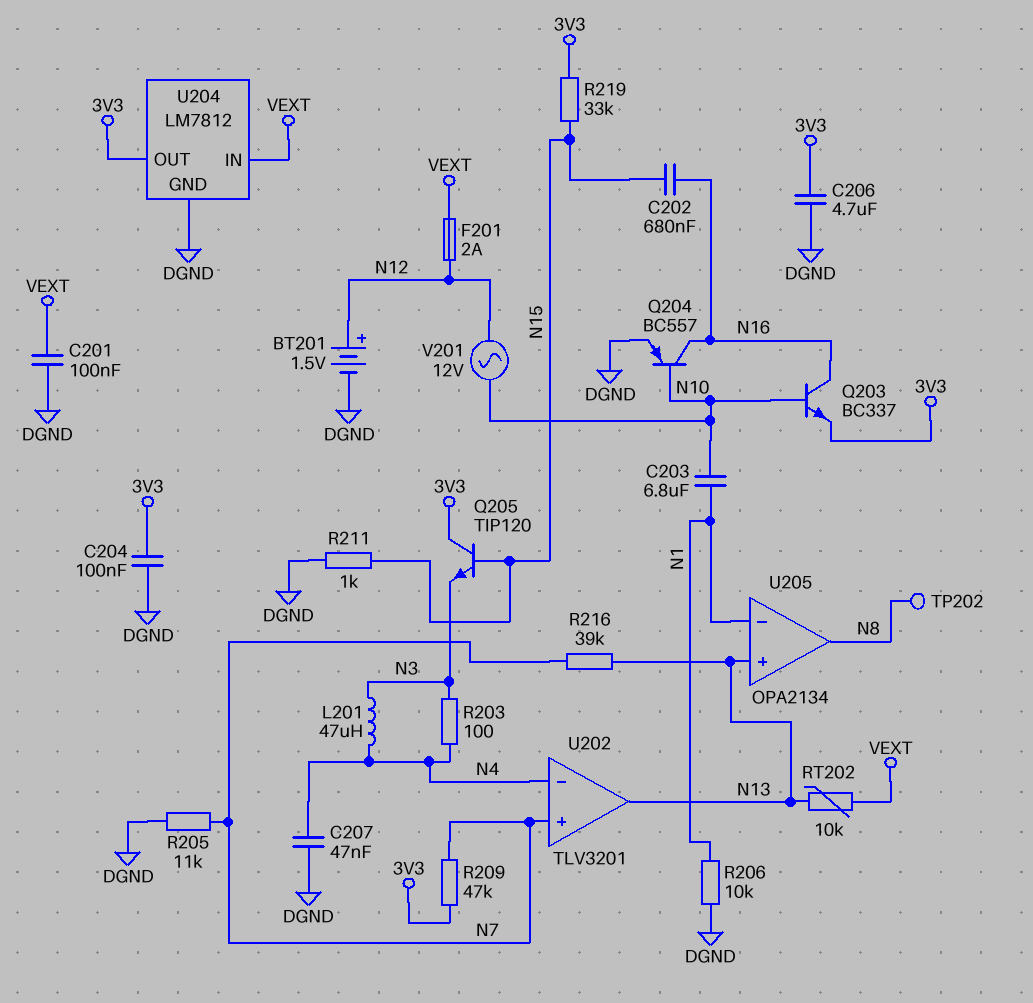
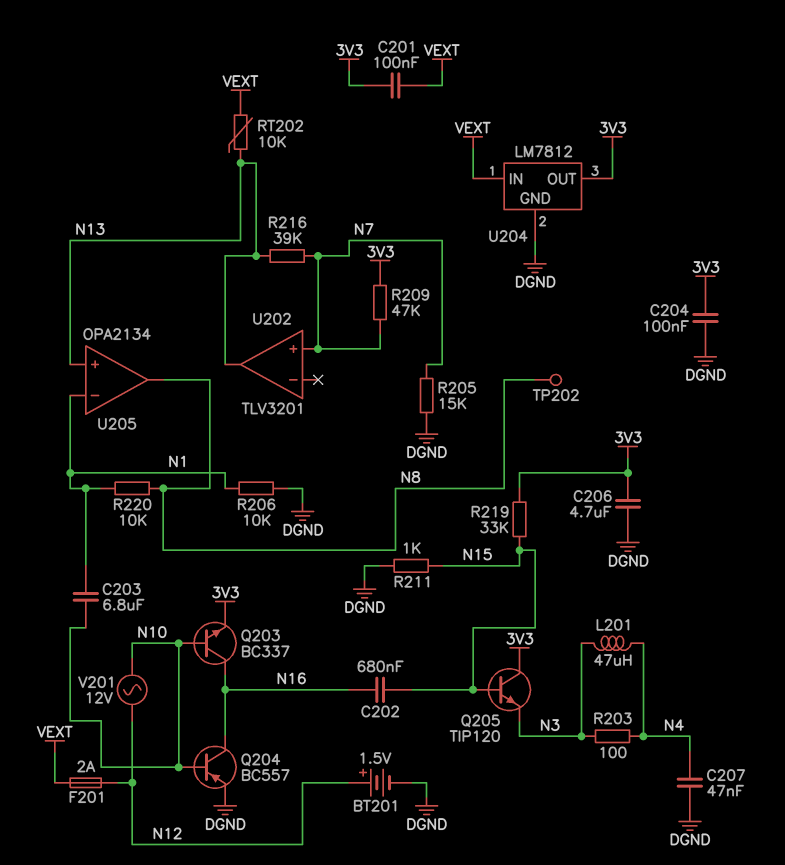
C201: 100nF (DGND, VEXT) -> 100nF (3V3, VEXT)
R205: 11k (DGND, N7) -> 15k (DGND, N7)
R220: none -> 10k (N1, N8)
U202 pin in-: N4 -> none

